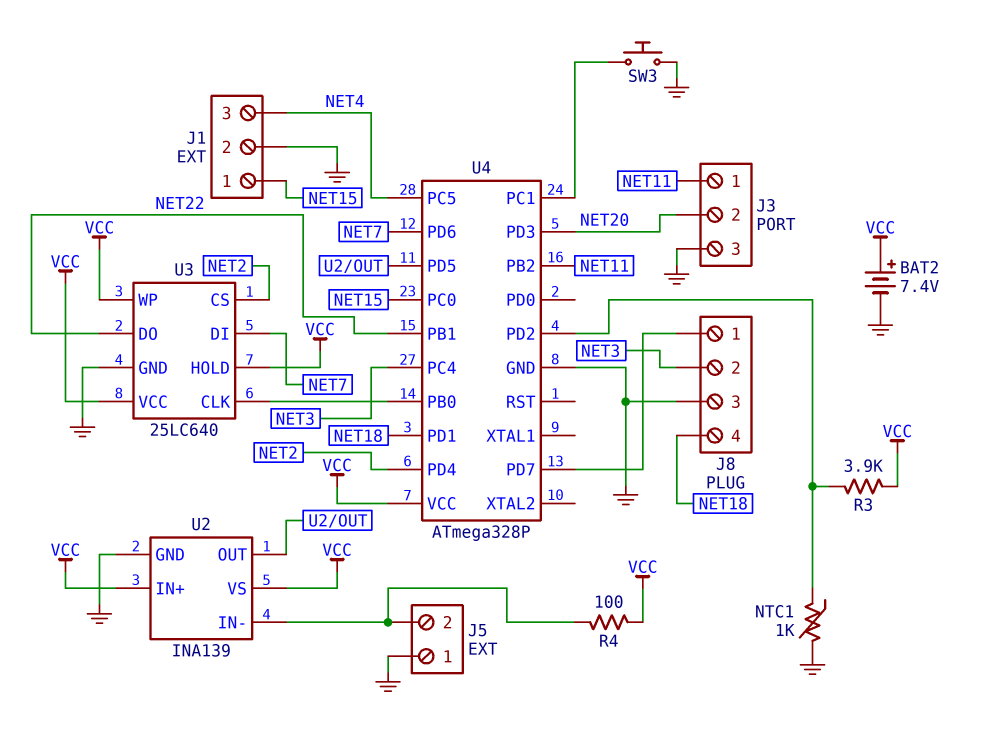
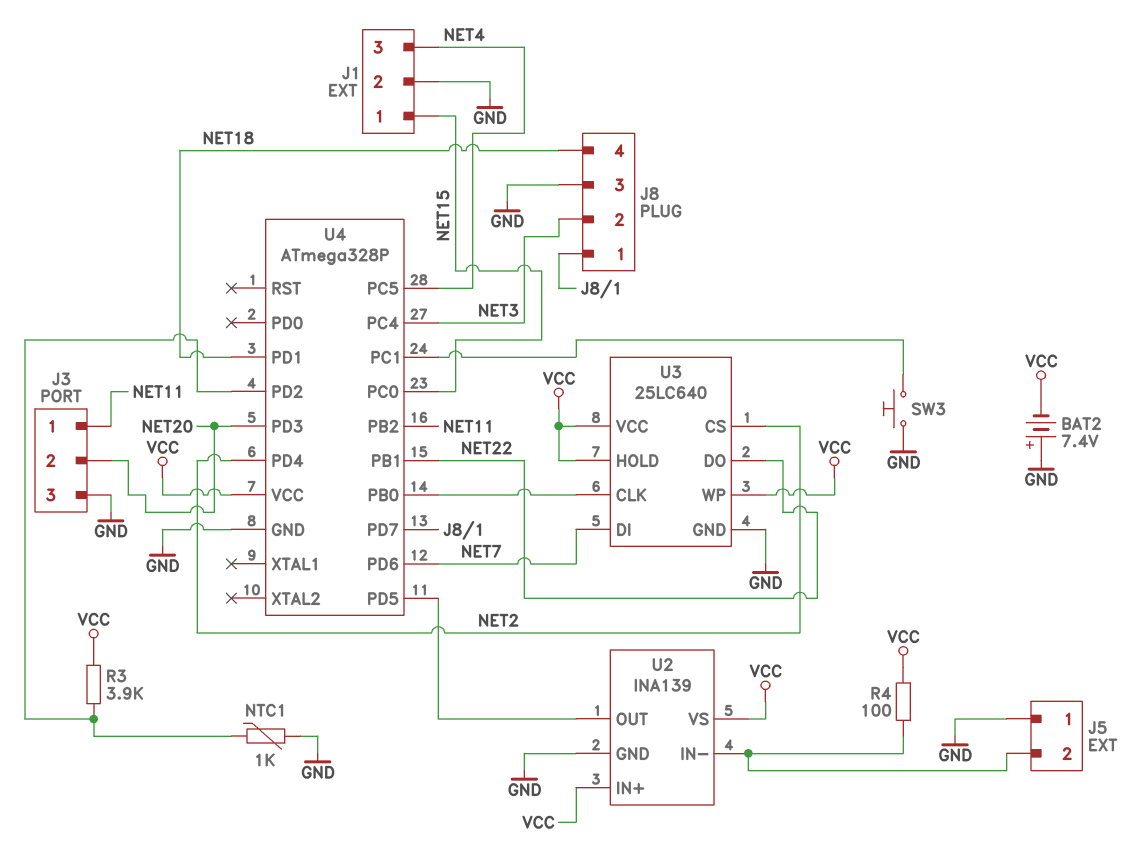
BAT2: 7.4V (plus VCC, minus GND) -> 7.4V (plus GND, minus VCC)

